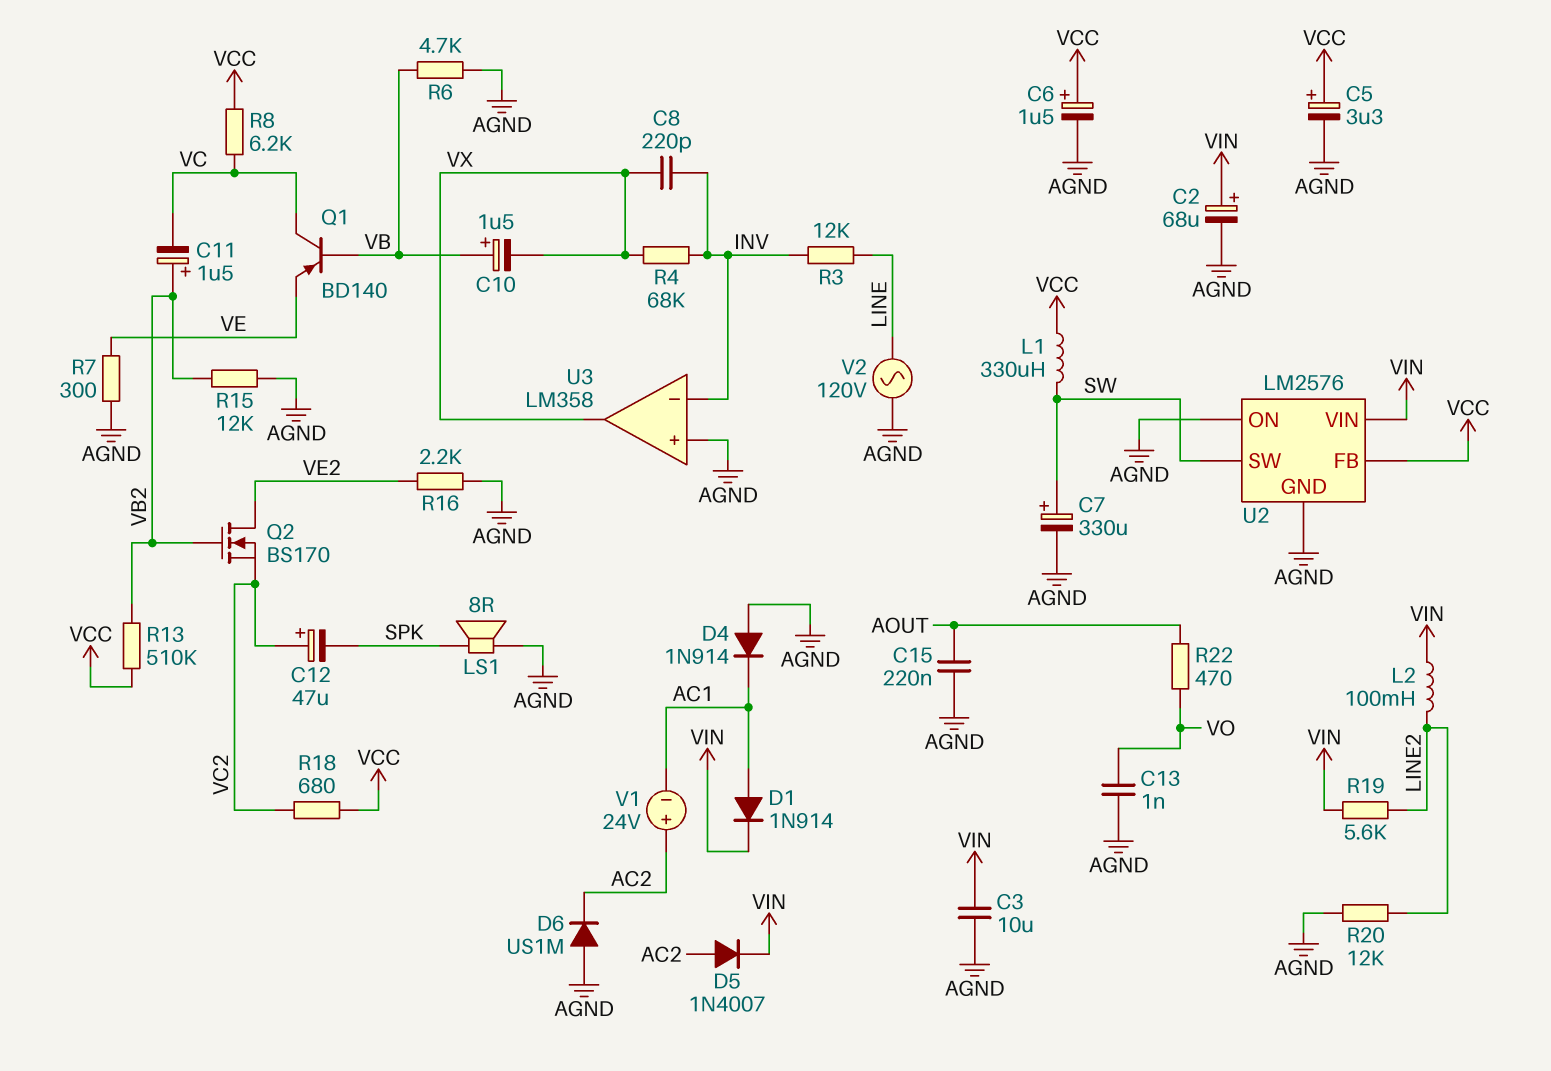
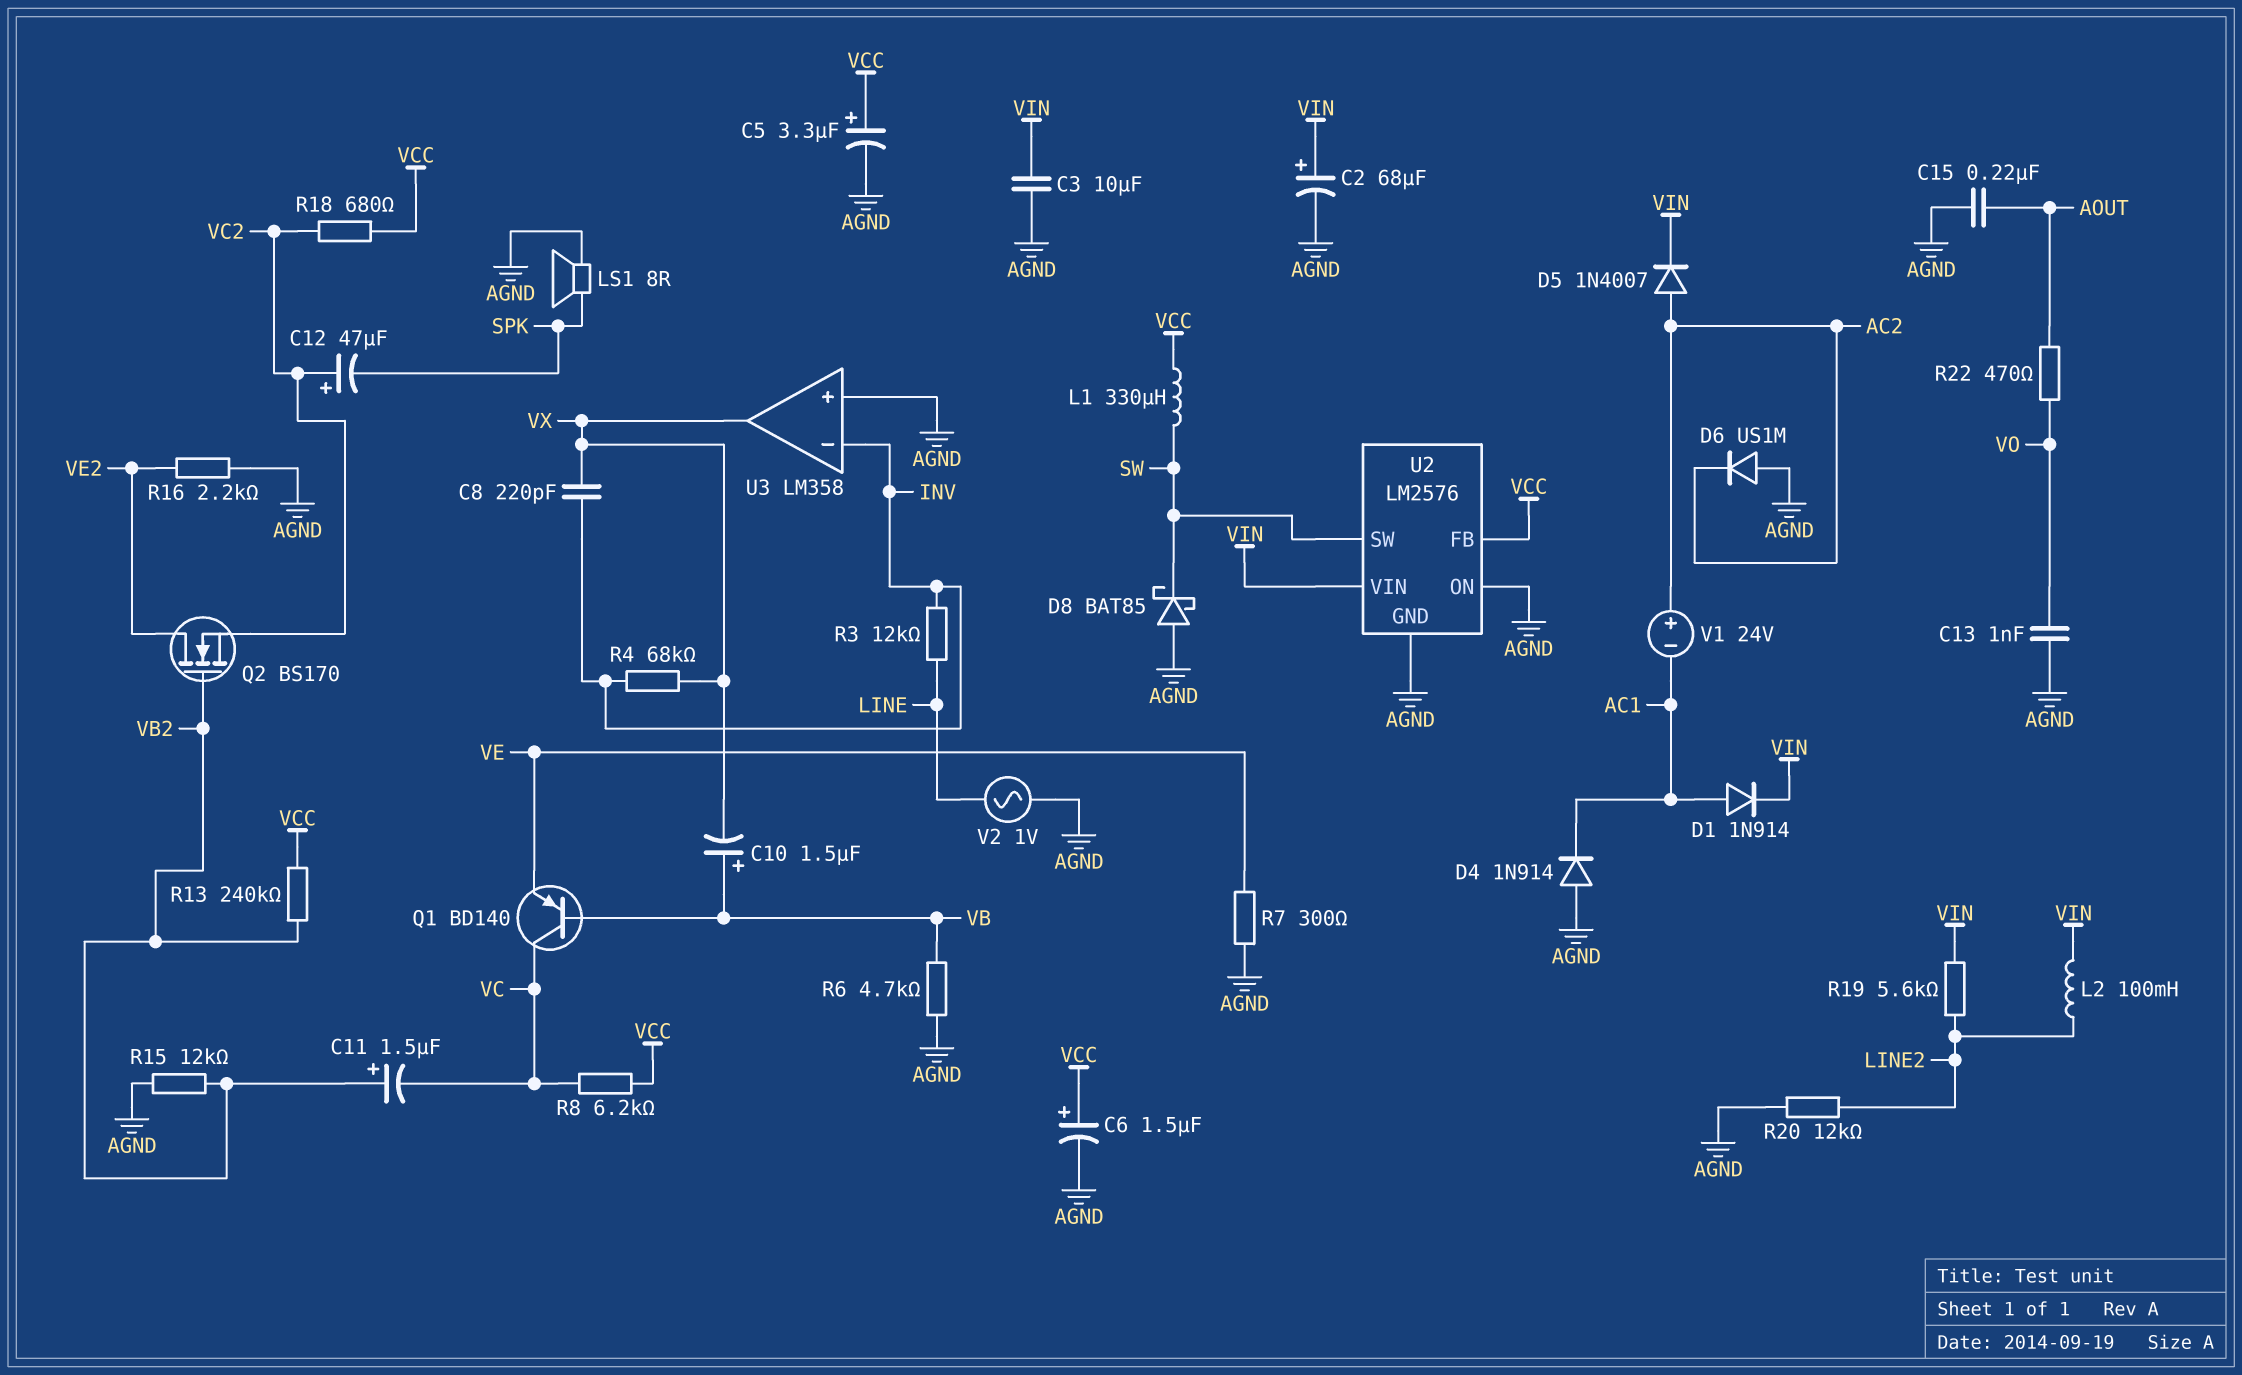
C7: 330uF (plus SW, minus AGND) -> none
D8: none -> schottky BAT85 (A AGND, K SW)
R13: 510k (VB2, VCC) -> 240k (VB2, VCC)
V2: AC 120V (AGND, LINE) -> AC 1V (AGND, LINE)

